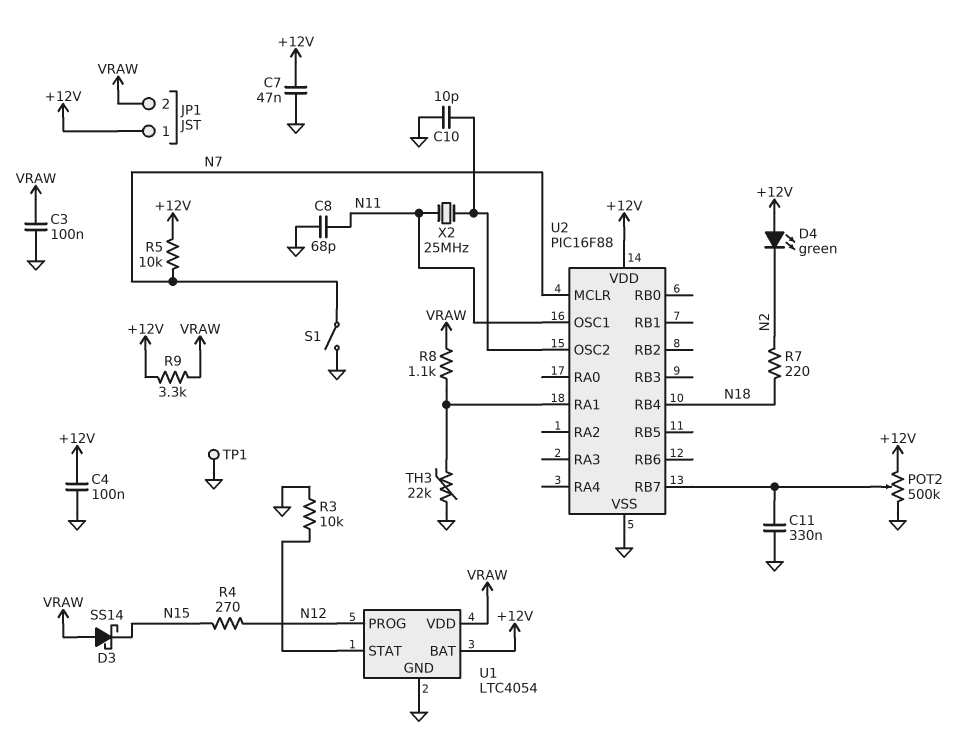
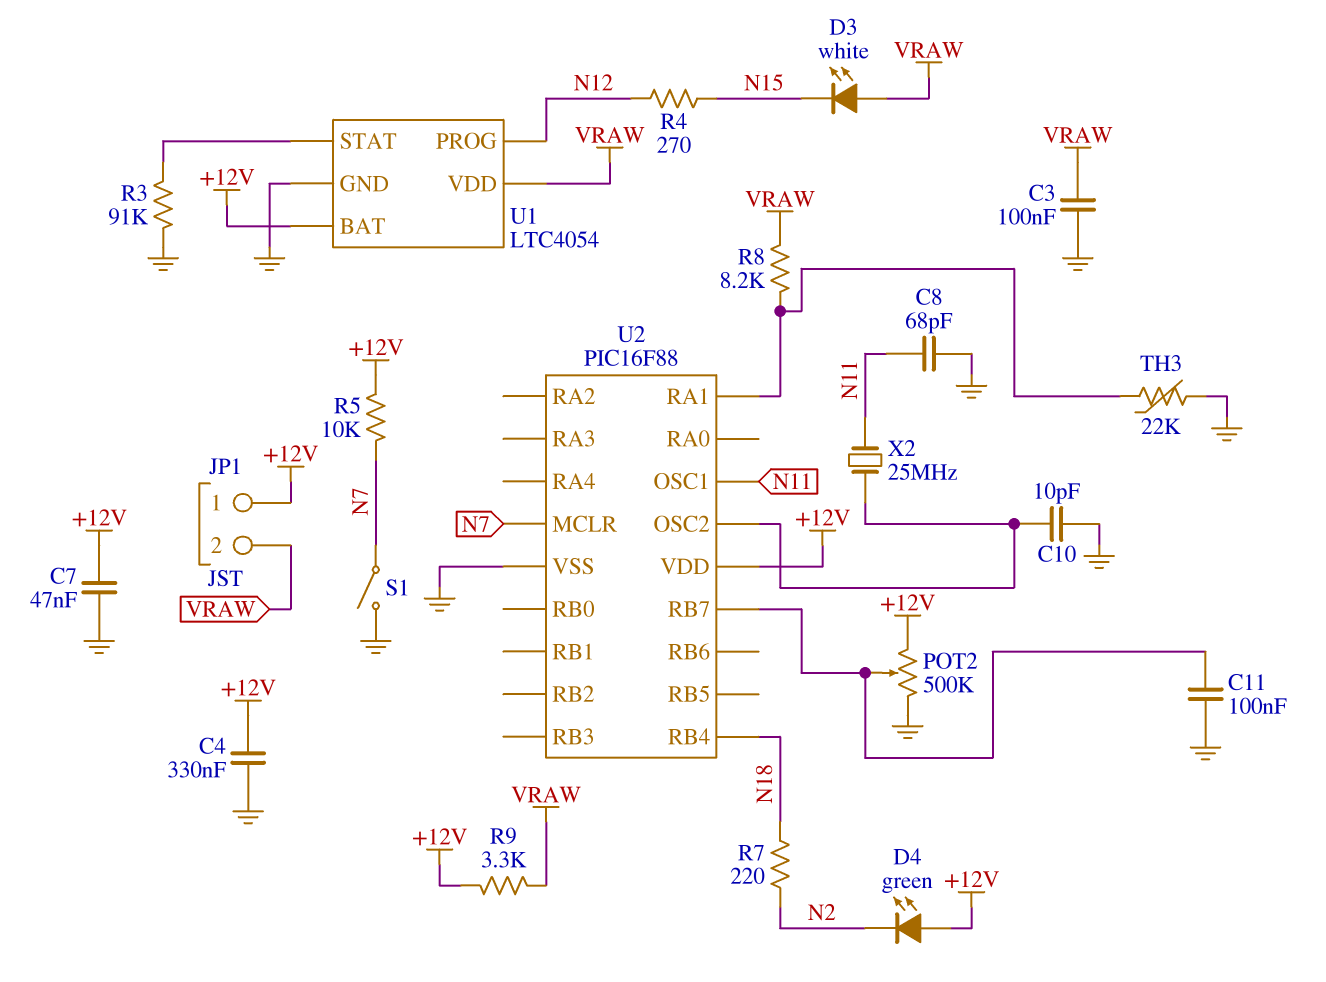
C4: 100nF (+12V, GND) -> 330nF (+12V, GND)
C11: 330nF (GND, U2/RB7) -> 100nF (GND, U2/RB7)
D3: schottky SS14 (A VRAW, K N15) -> LED white (A VRAW, K N15)
R3: 10k (GND, U1/STAT) -> 91k (GND, U1/STAT)
R8: 1.1k (U2/RA1, VRAW) -> 8.2k (U2/RA1, VRAW)
TP1: test point (GND) -> none

